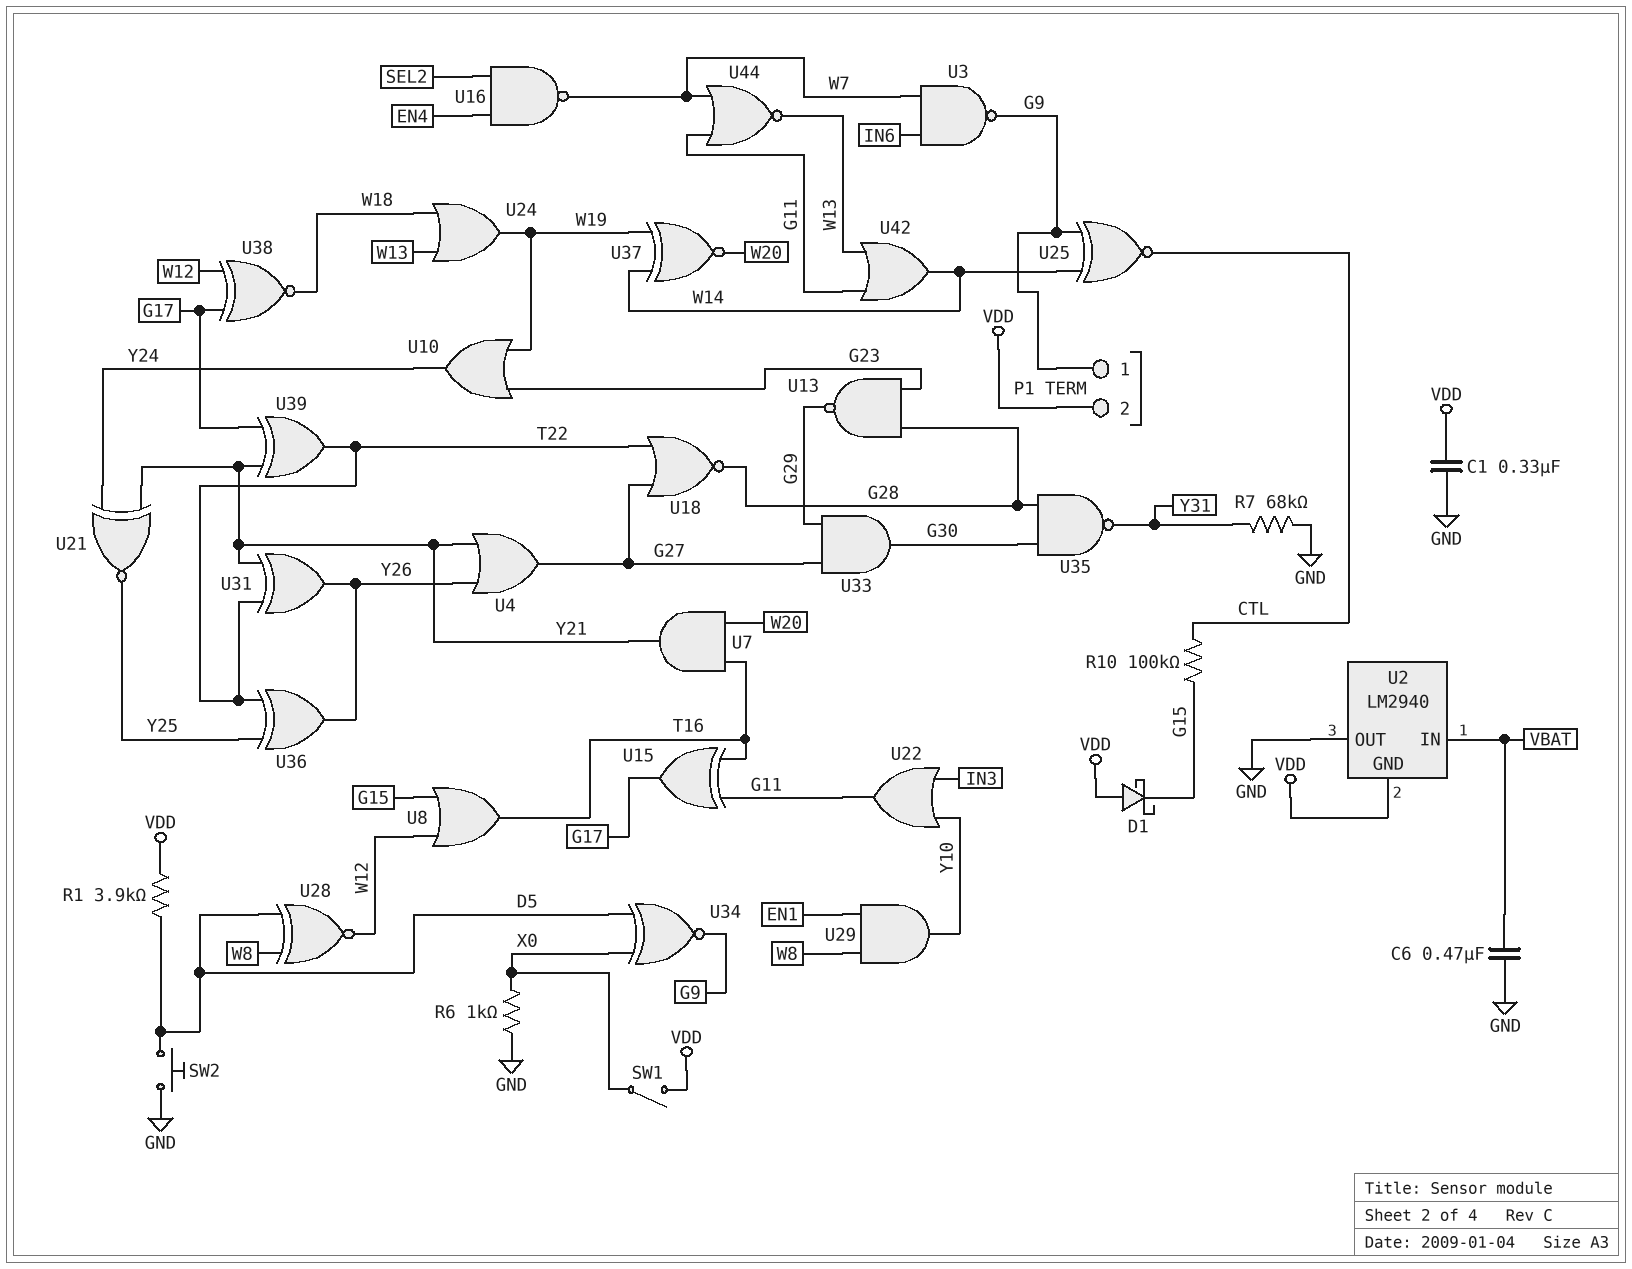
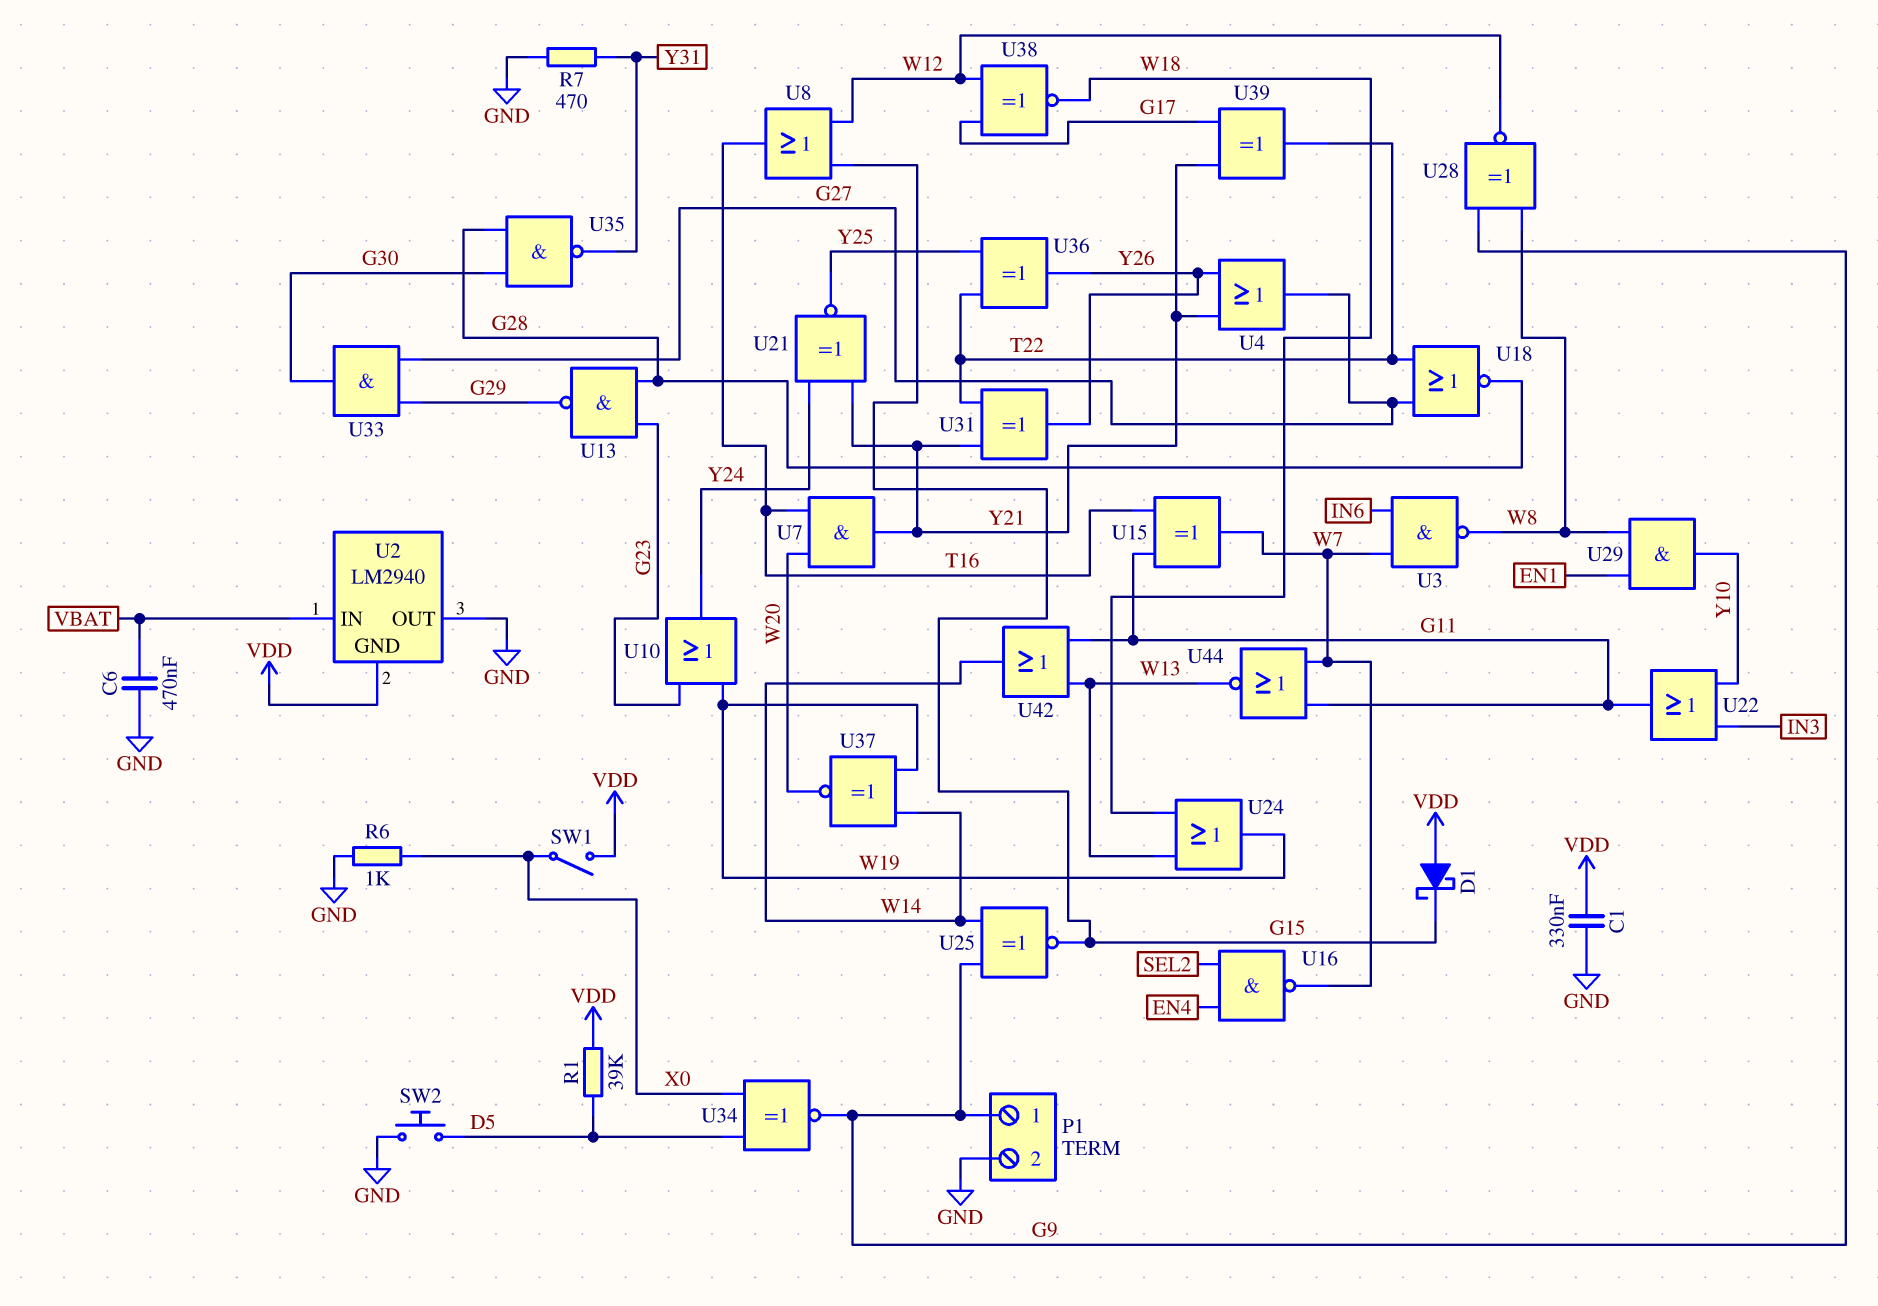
P1 pin 2: VDD -> GND
R1: 3.9k (D5, VDD) -> 39k (D5, VDD)
R7: 68k (GND, Y31) -> 470 (GND, Y31)
R10: 100k (CTL, G15) -> none
U3: NAND (in IN6, in W7, out G9) -> NAND (in IN6, in W7, out W8)
U15: XOR (in G11, in T16, out G17) -> XOR (in G11, in T16, out W7)
U25: XNOR (in G9, in W14, out CTL) -> XNOR (in G9, in W14, out G15)
U28: XNOR (in D5, in W8, out W12) -> XNOR (in G9, in W8, out W12)

